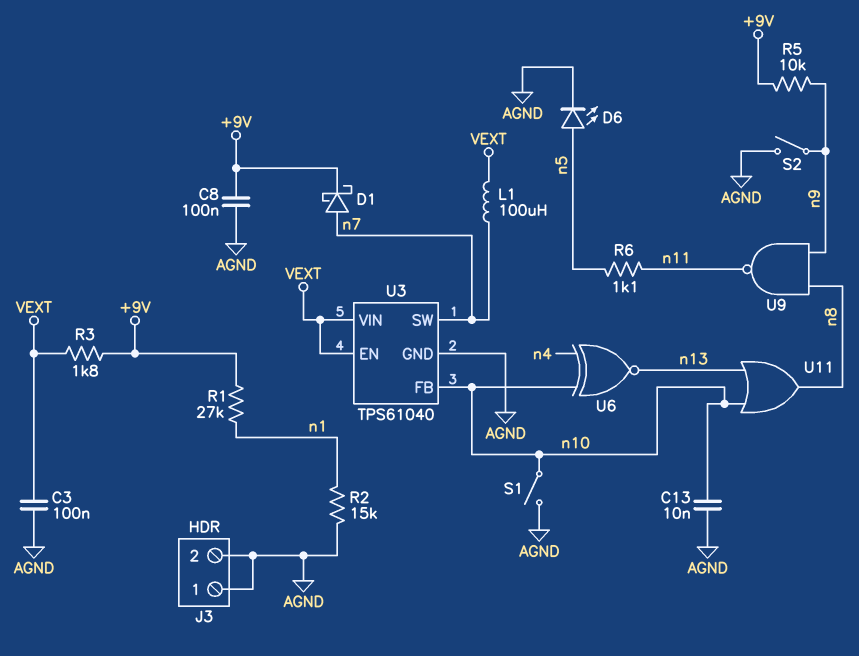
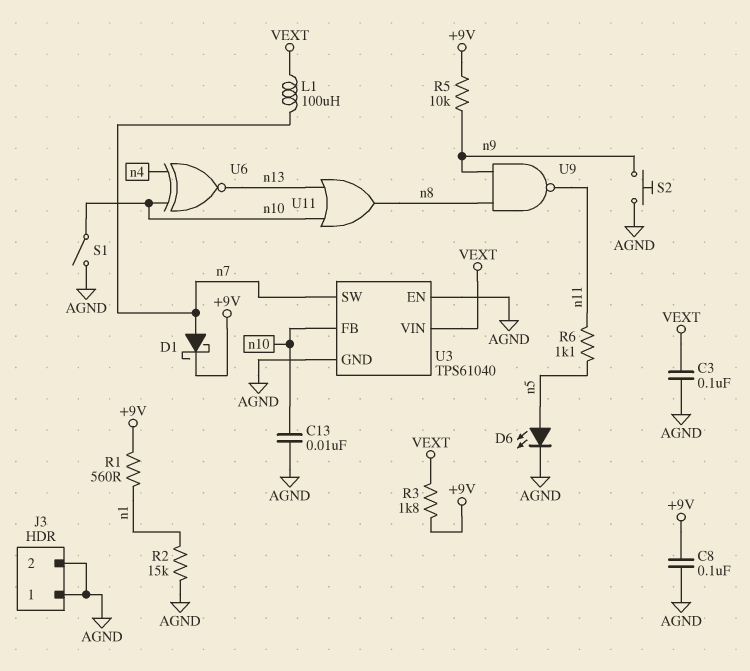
R1: 27k (+9V, n1) -> 560 (+9V, n1)
S2: switch (AGND, n9) -> button (AGND, n9)
U3 pin EN: VEXT -> AGND

